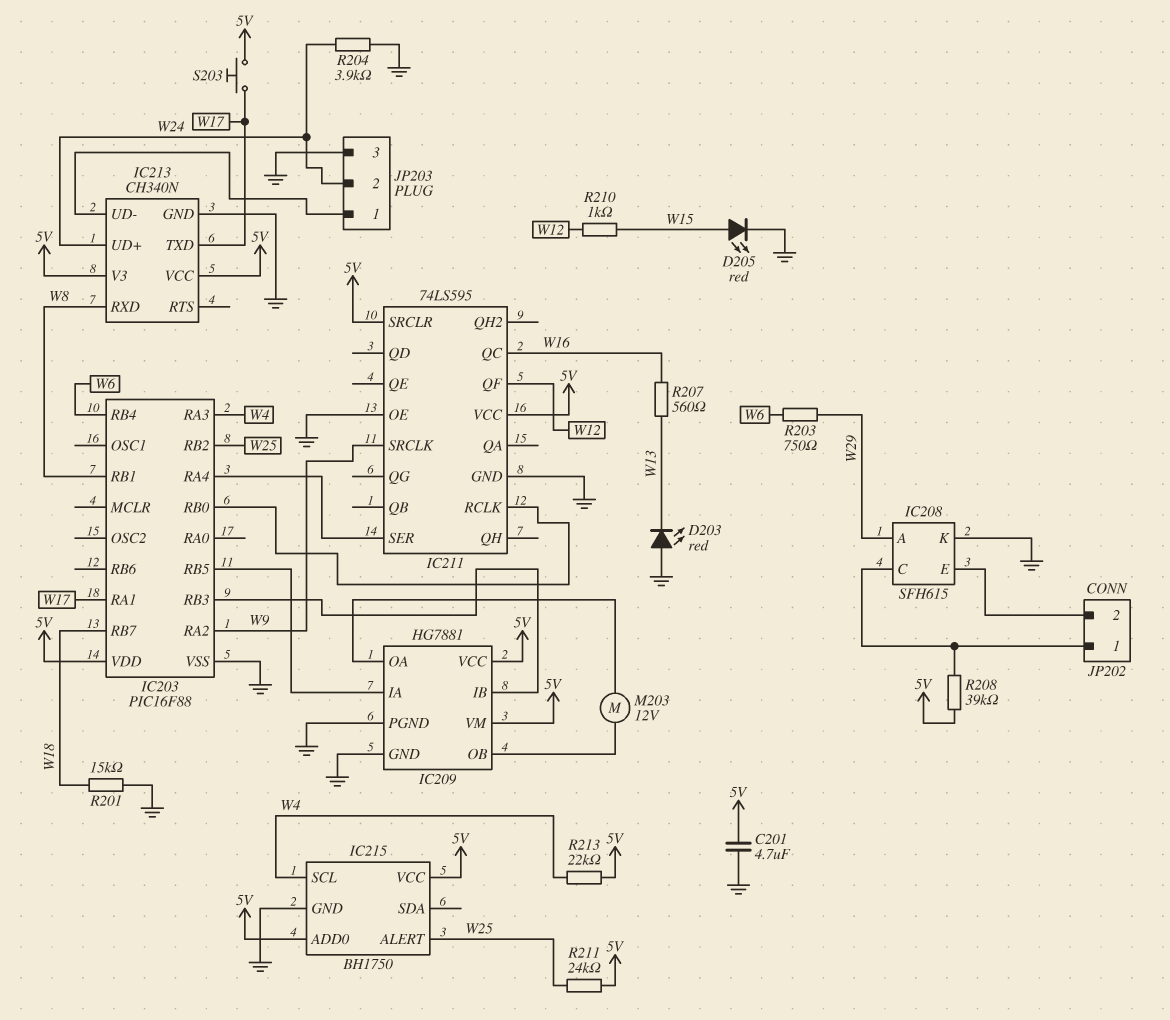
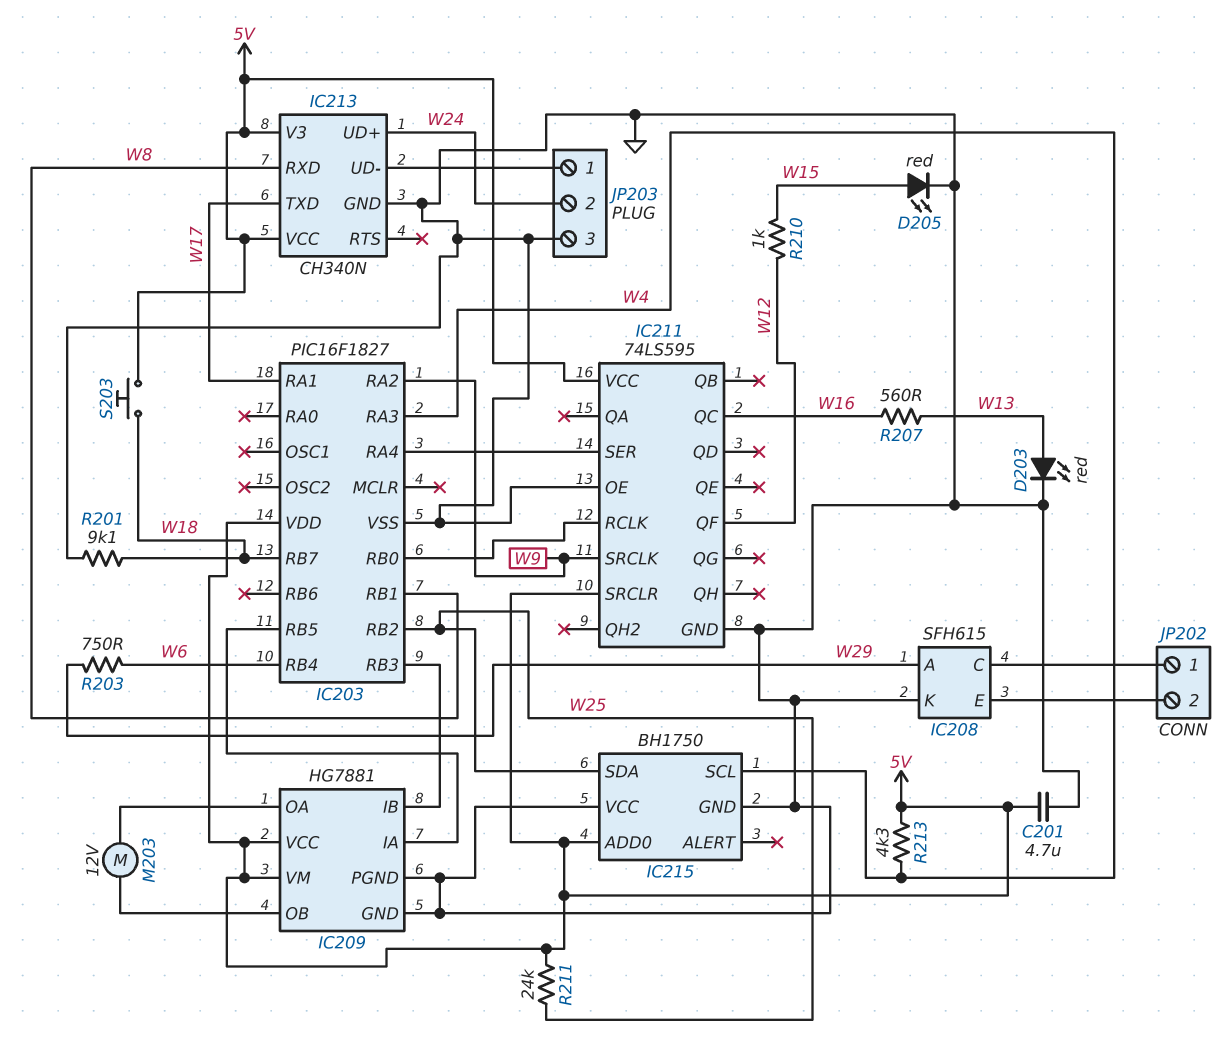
D203: LED red (A GND, K W13) -> LED red (A W13, K GND)
IC203: PIC16F88 -> PIC16F1827
IC215 pin ALERT: W25 -> none
IC215 pin SDA: none -> W25
IC215 pin VCC: 5V -> GND
R201: 15k (GND, W18) -> 9.1k (GND, W18)
R204: 3.9k (GND, W24) -> none
R208: 39k (5V, IC208/C) -> none
R213: 22k (5V, W4) -> 4.3k (5V, W4)
S203: button (5V, W17) -> button (5V, W18)

